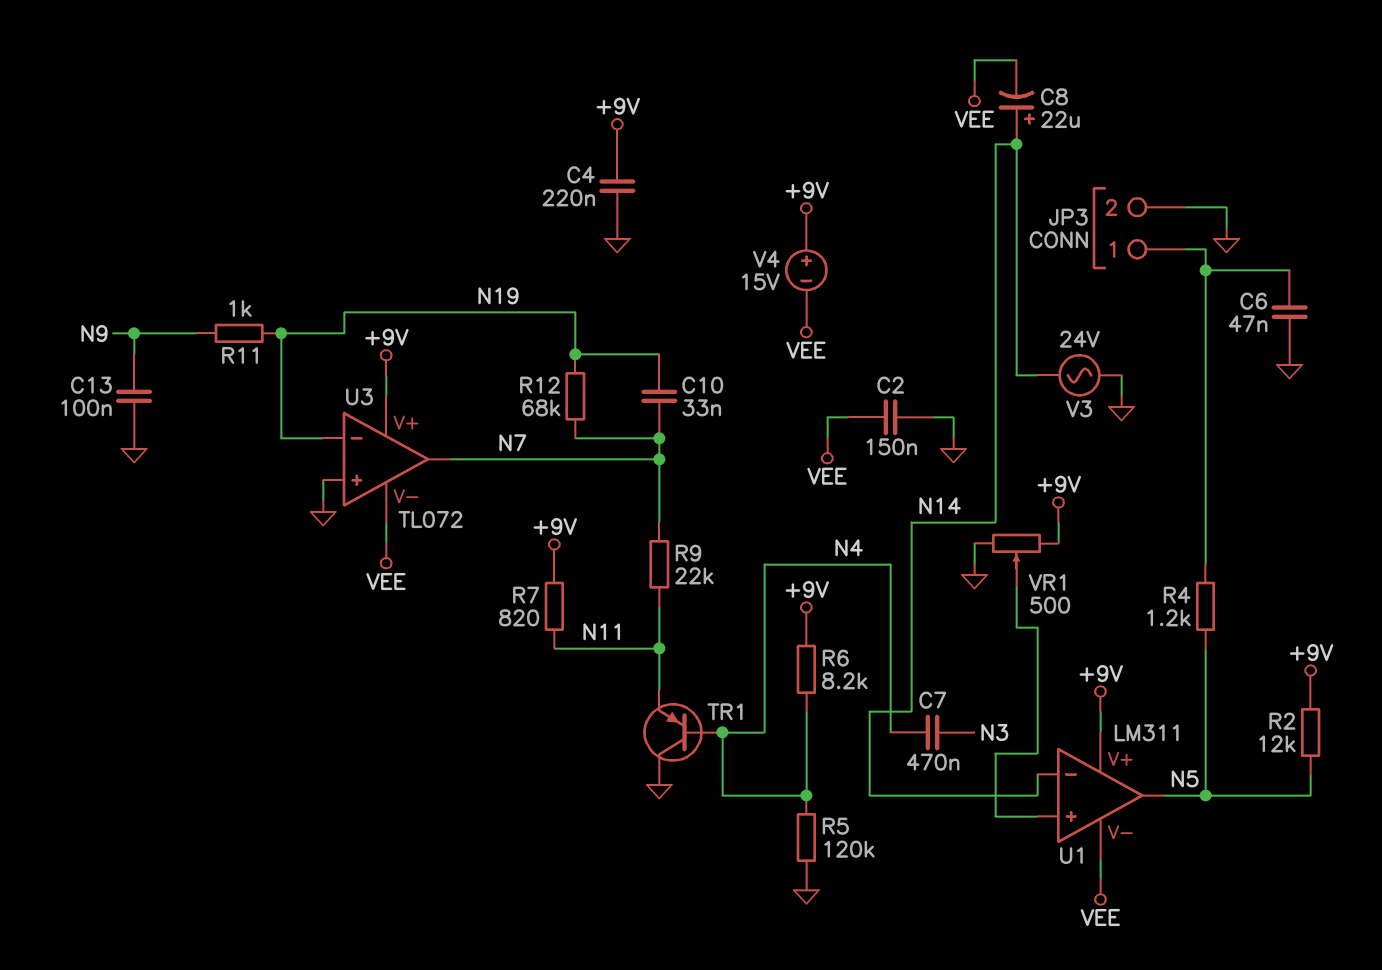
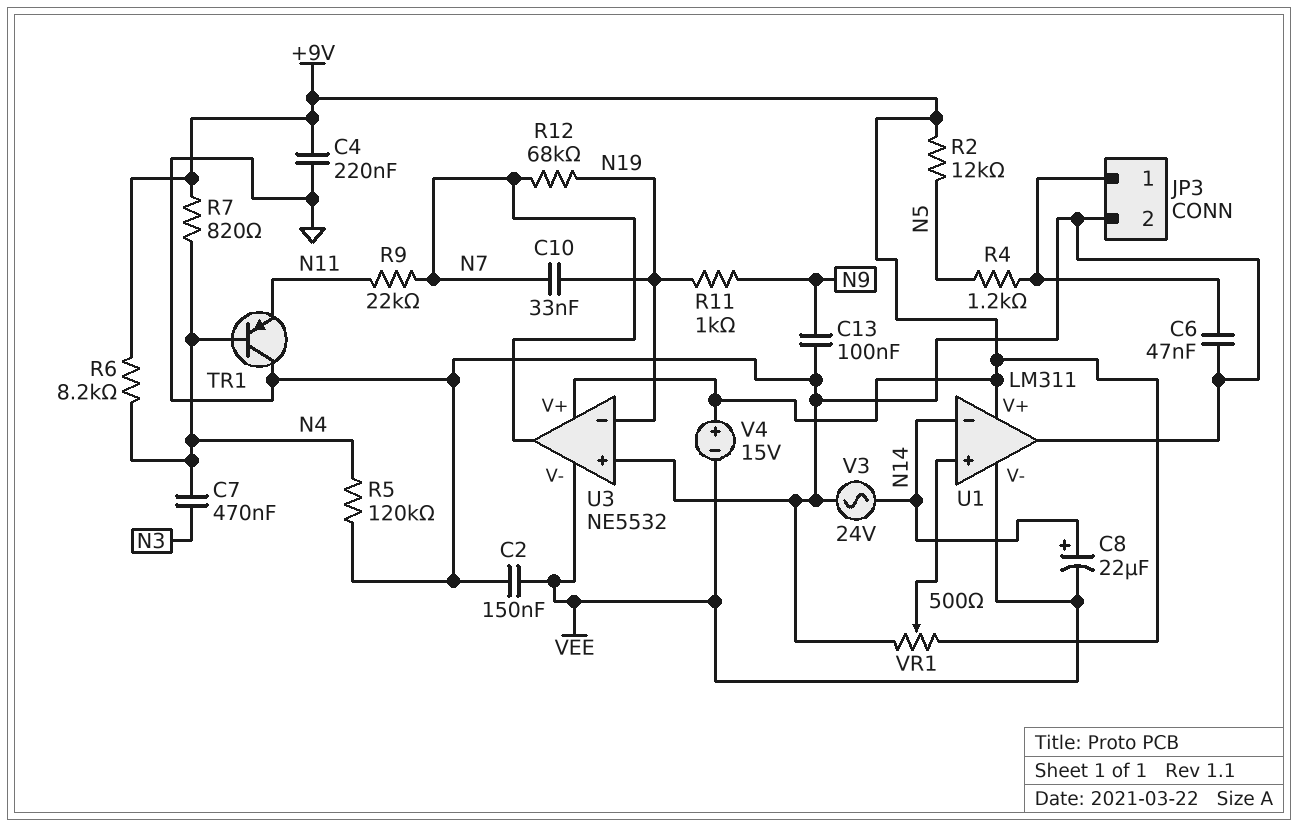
R7: 820 (+9V, N11) -> 820 (+9V, N4)
U1 pin out: N5 -> GND
U3: TL072 -> NE5532

